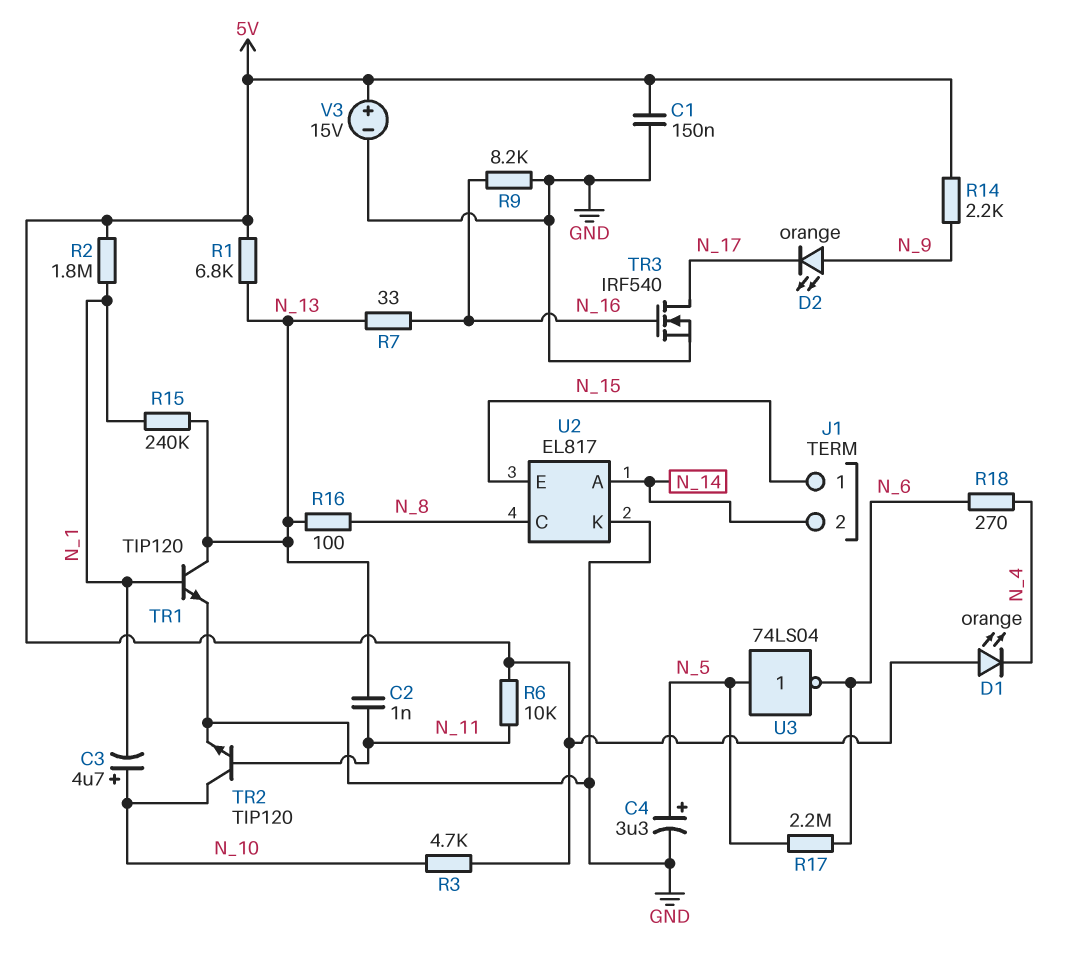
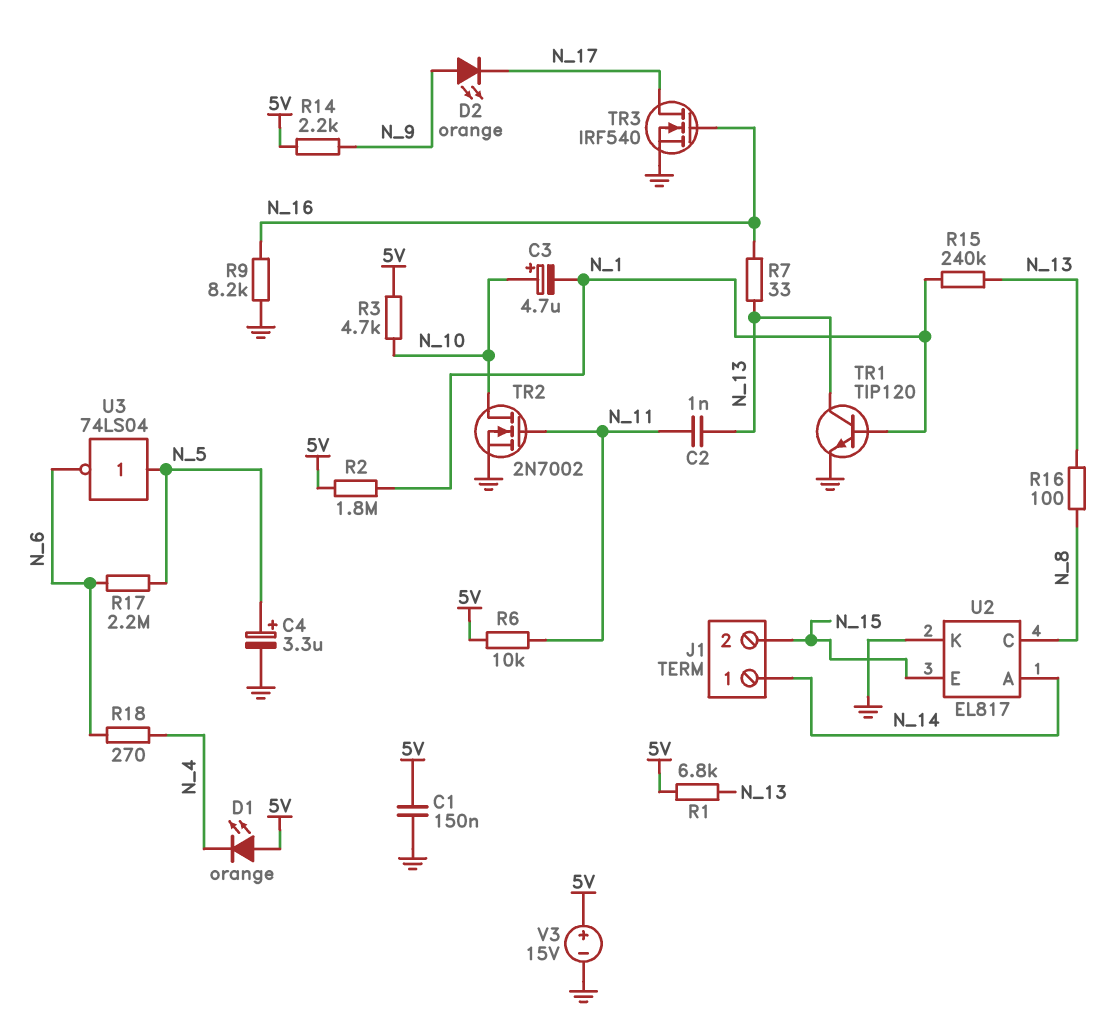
J1 pin 1: N_15 -> N_14
J1 pin 2: N_14 -> N_15
TR2: NPN TIP120 (B N_11, C N_10, E GND) -> NMOS 2N7002 (G N_11, D N_10, S GND)

